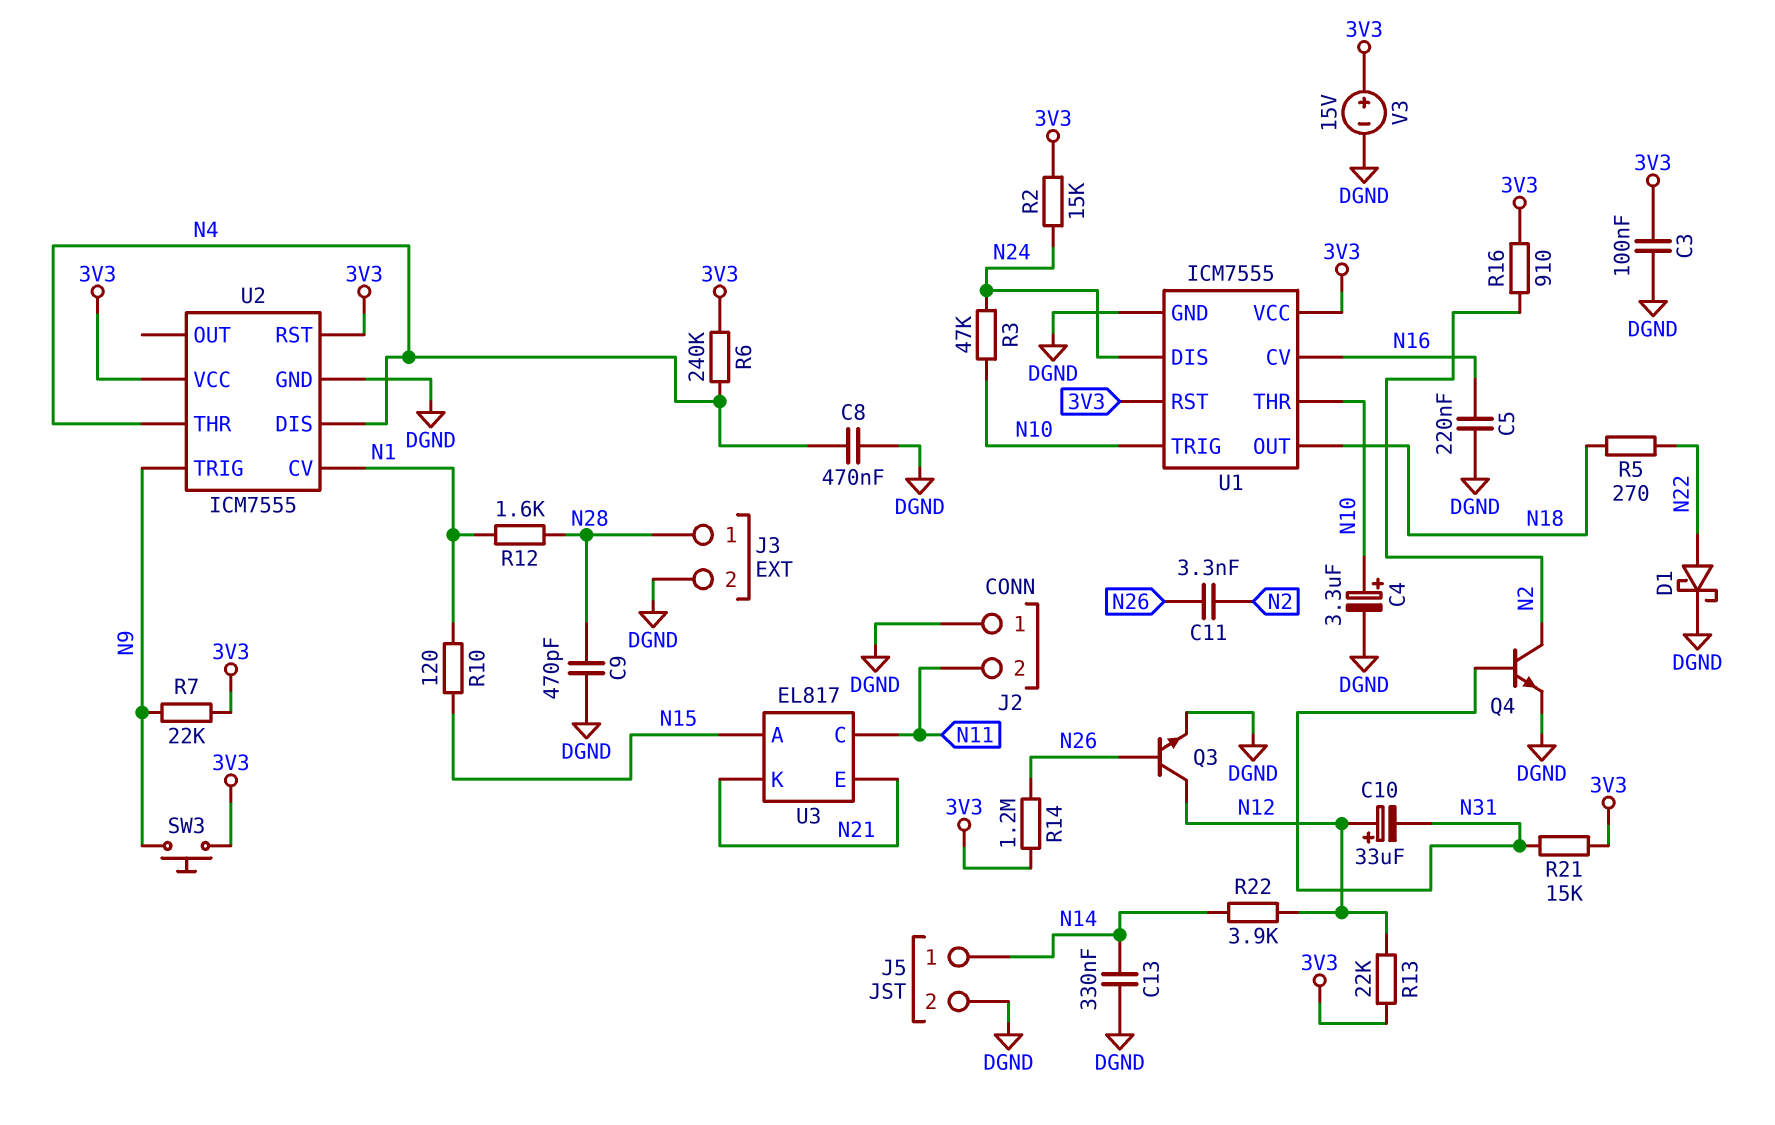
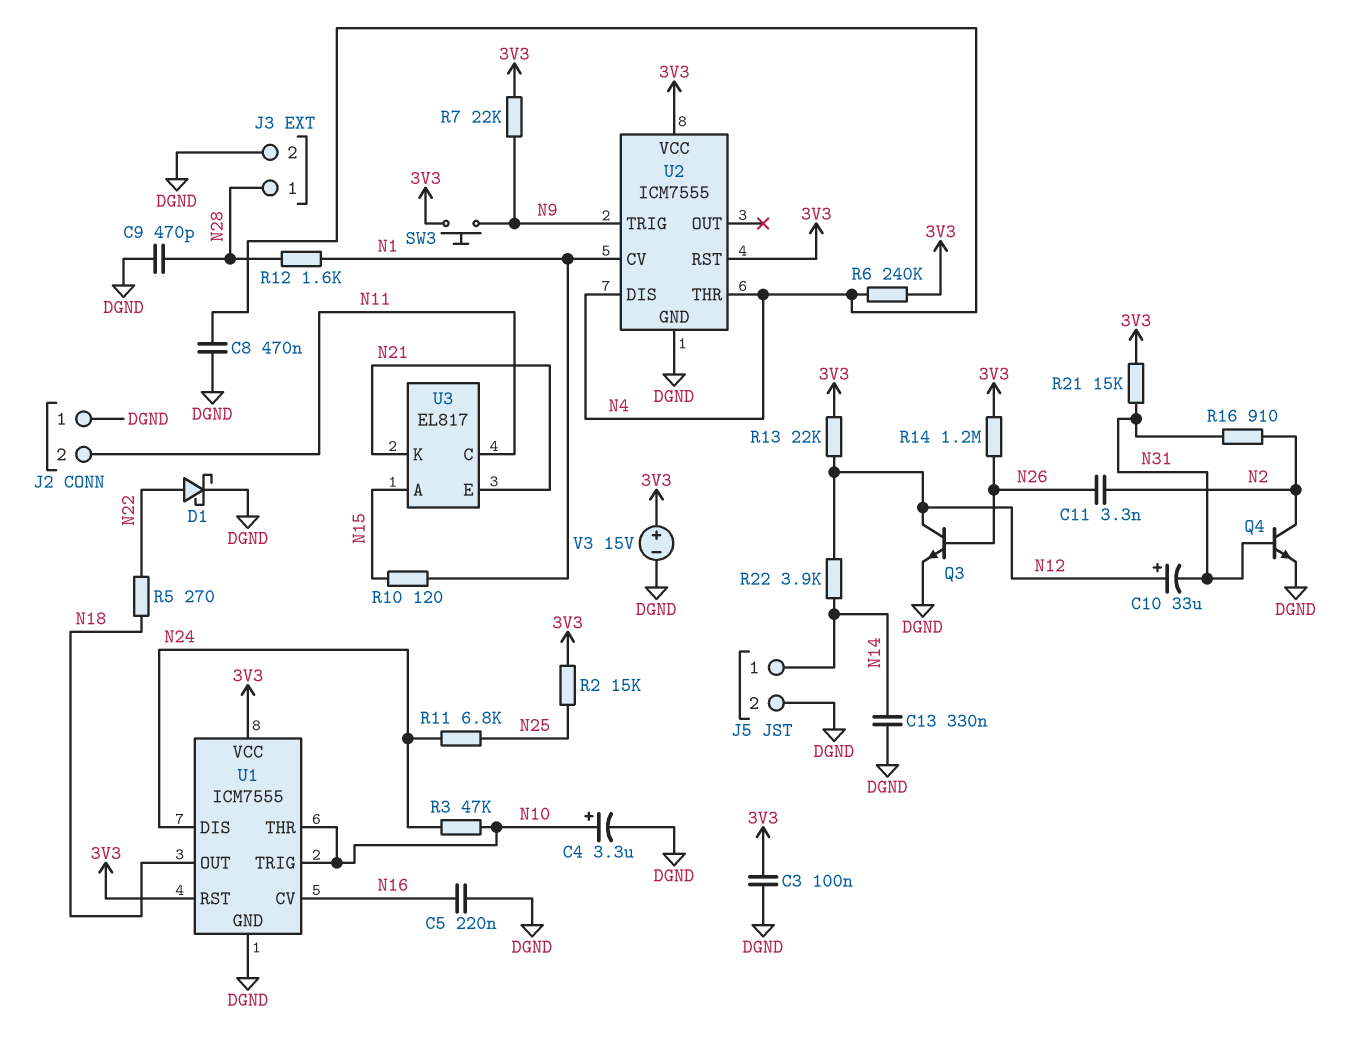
R2: 15k (3V3, N24) -> 15k (3V3, N25)
R11: none -> 6.8k (N24, N25)
R16: 910 (3V3, N2) -> 910 (N2, N31)

